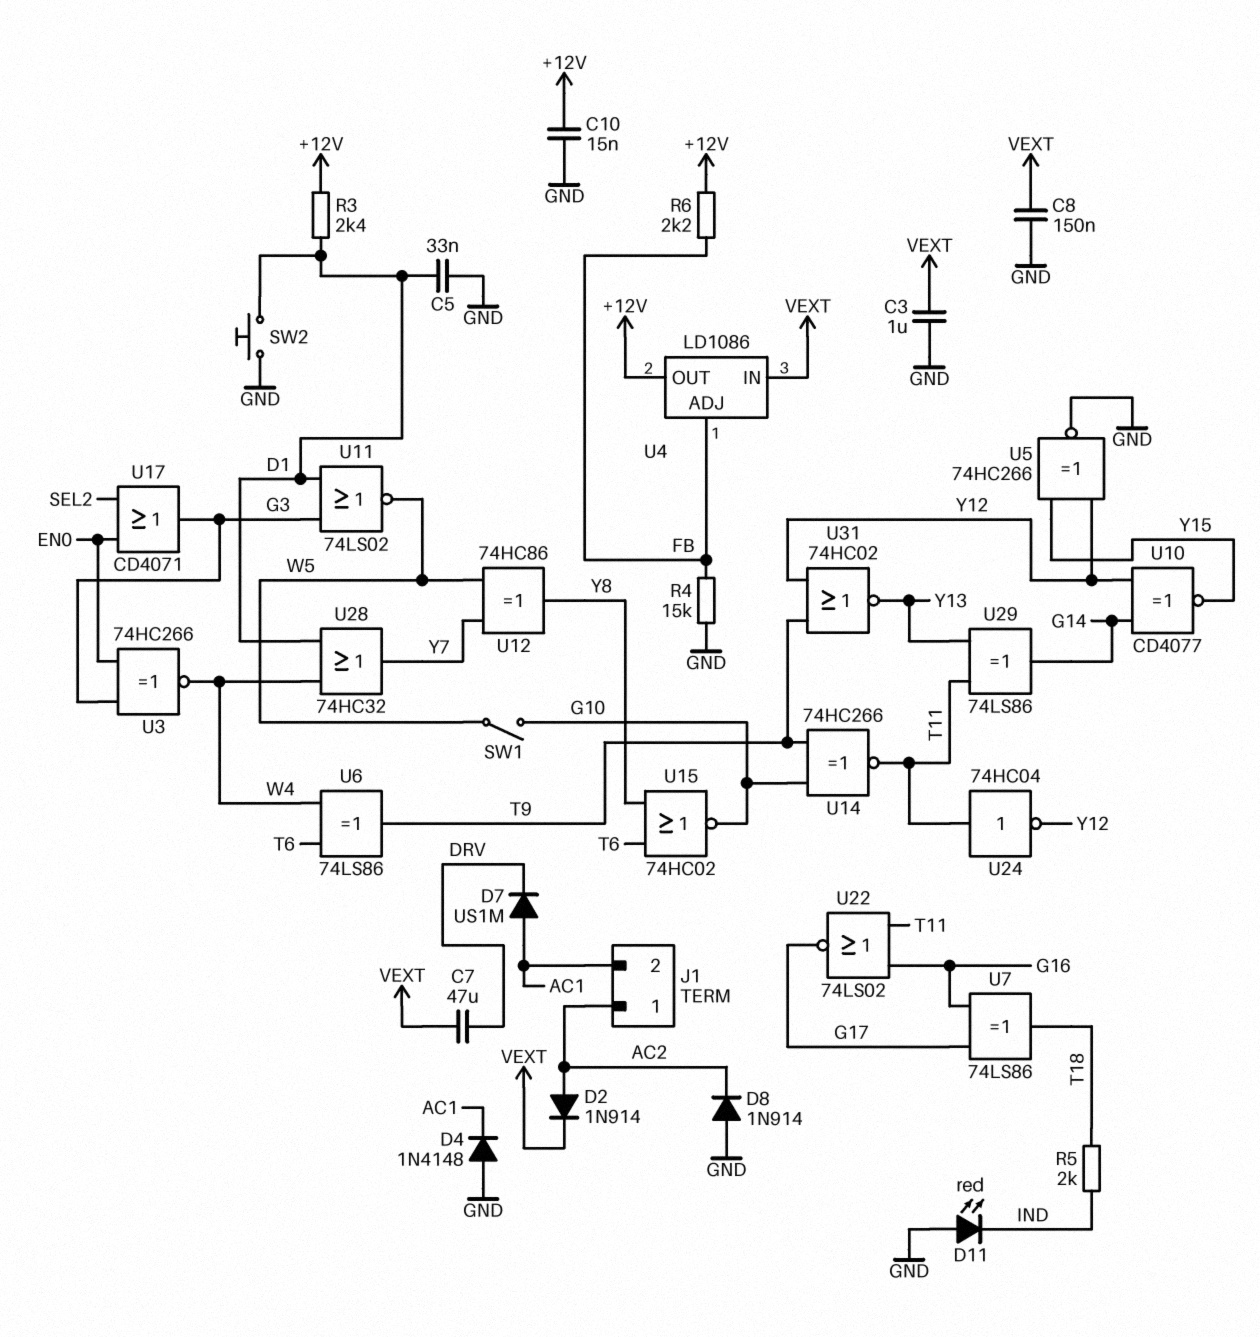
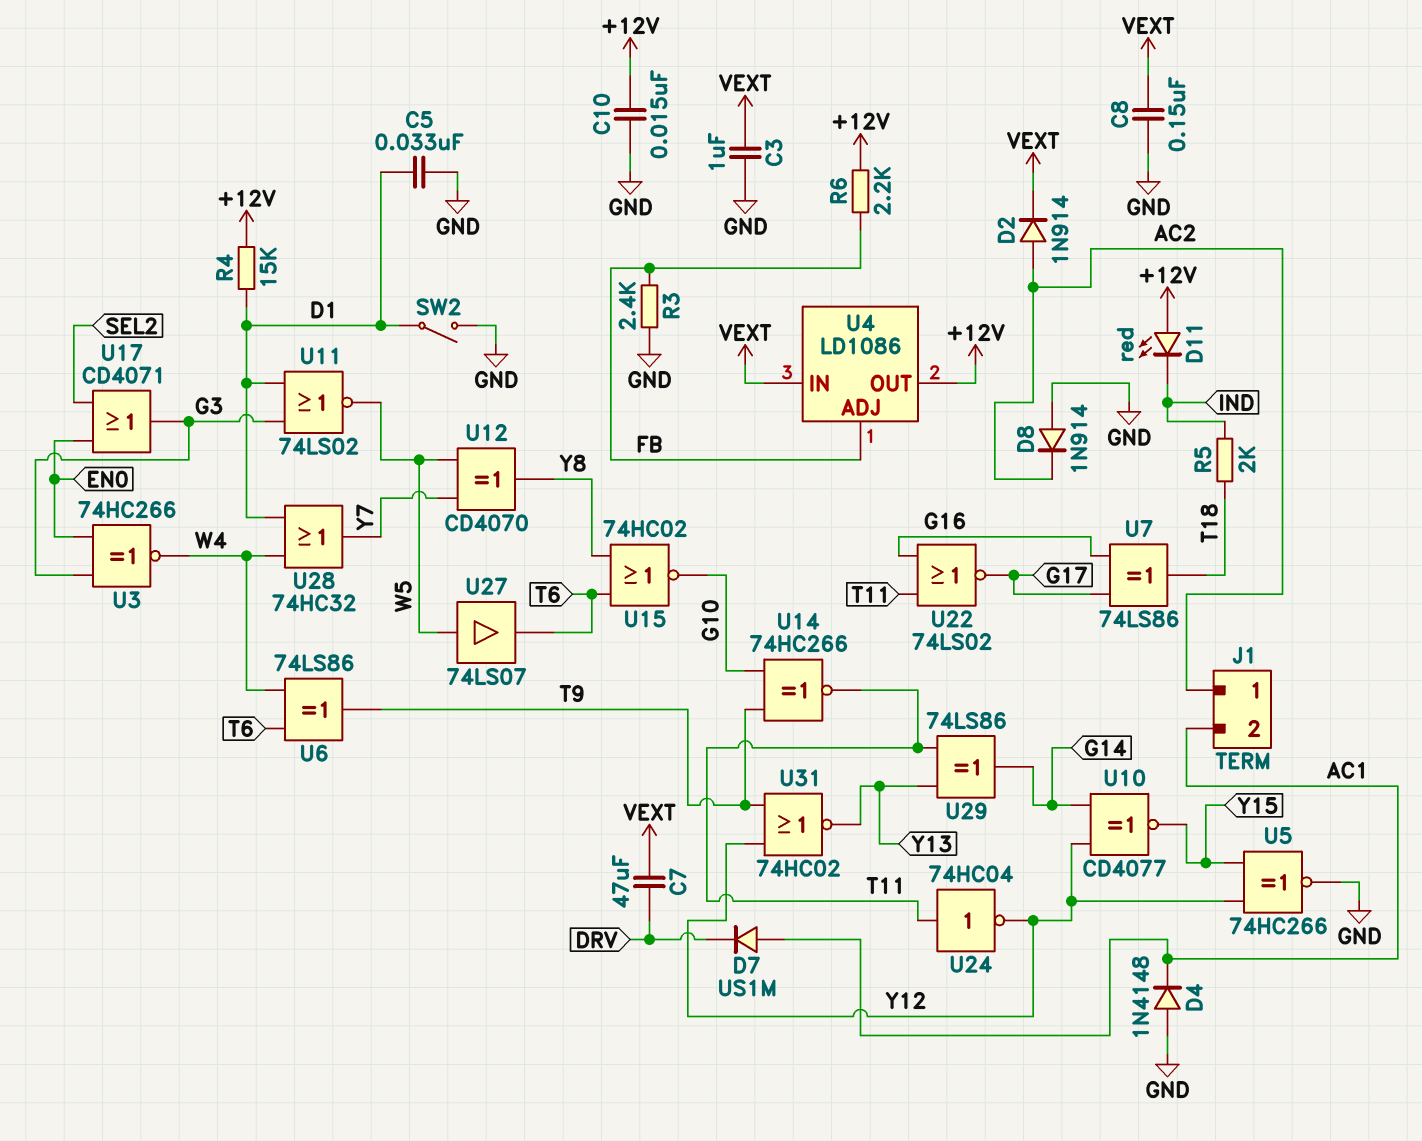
D11: LED red (A GND, K IND) -> LED red (A +12V, K IND)
R3: 2.4k (+12V, D1) -> 2.4k (FB, GND)
R4: 15k (FB, GND) -> 15k (+12V, D1)
SW1: switch (G10, W5) -> none
SW2: button (D1, GND) -> switch (D1, GND)
U12: XOR 74HC86 (in W5, in Y7, out Y8) -> XOR CD4070 (in W5, in Y7, out Y8)
U27: none -> buffer 74LS07 (in W5, out T6)

